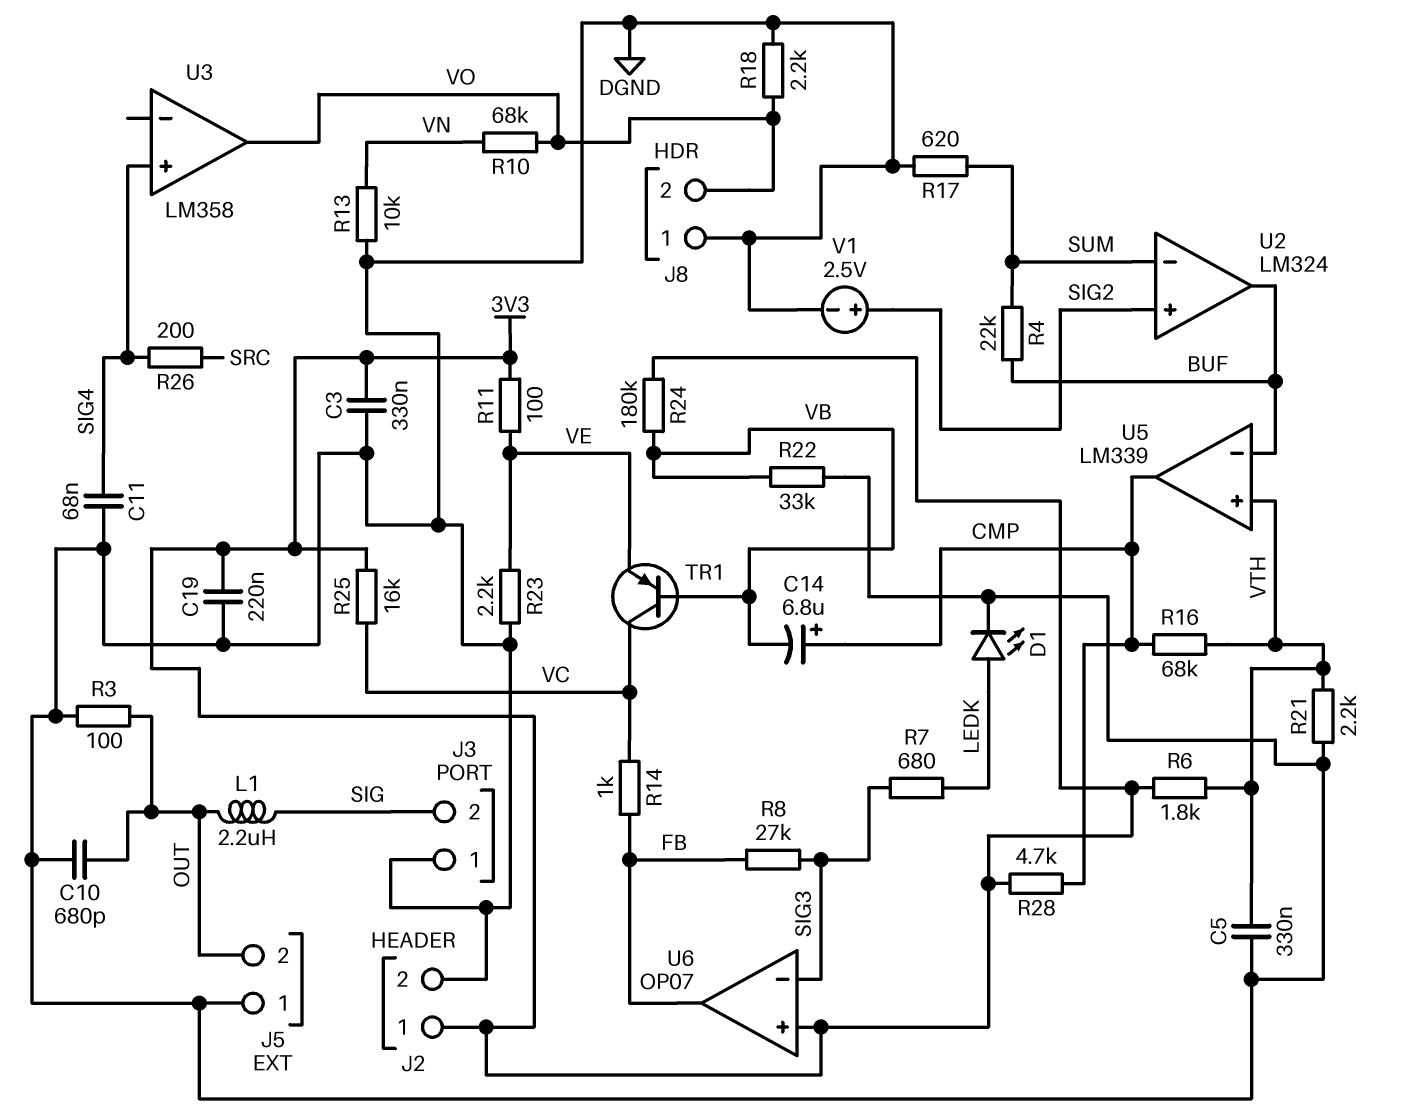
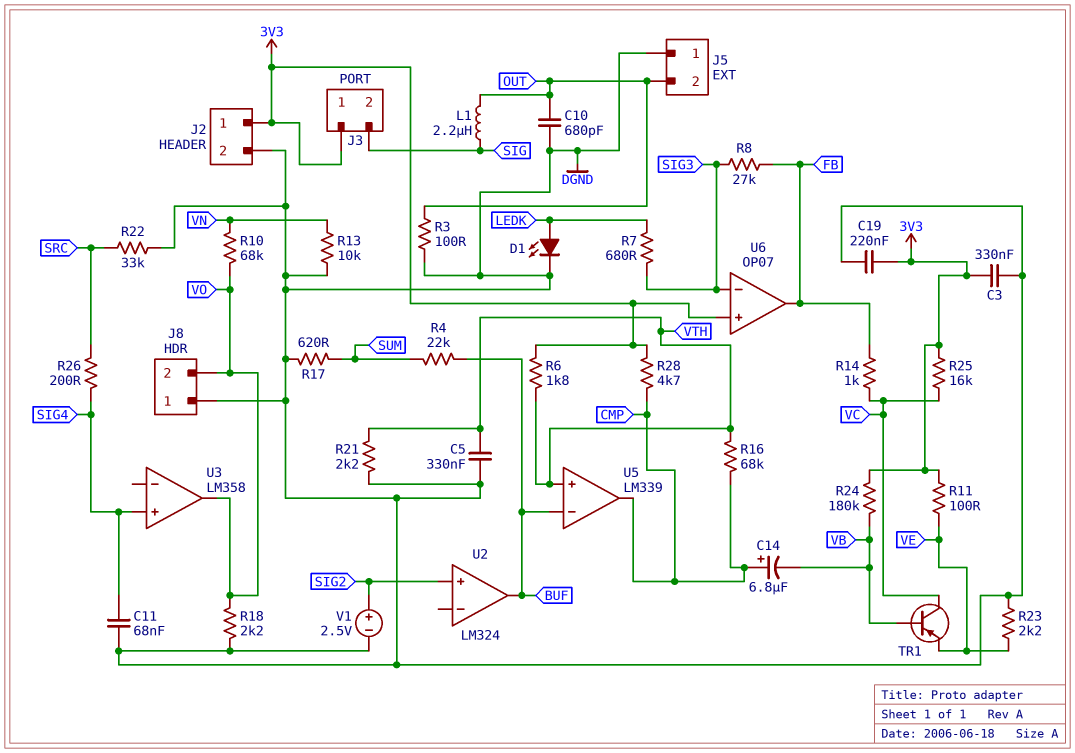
J3 pin 1: DGND -> 3V3
R22: 33k (DGND, VB) -> 33k (DGND, SRC)
U2 pin in-: SUM -> none

